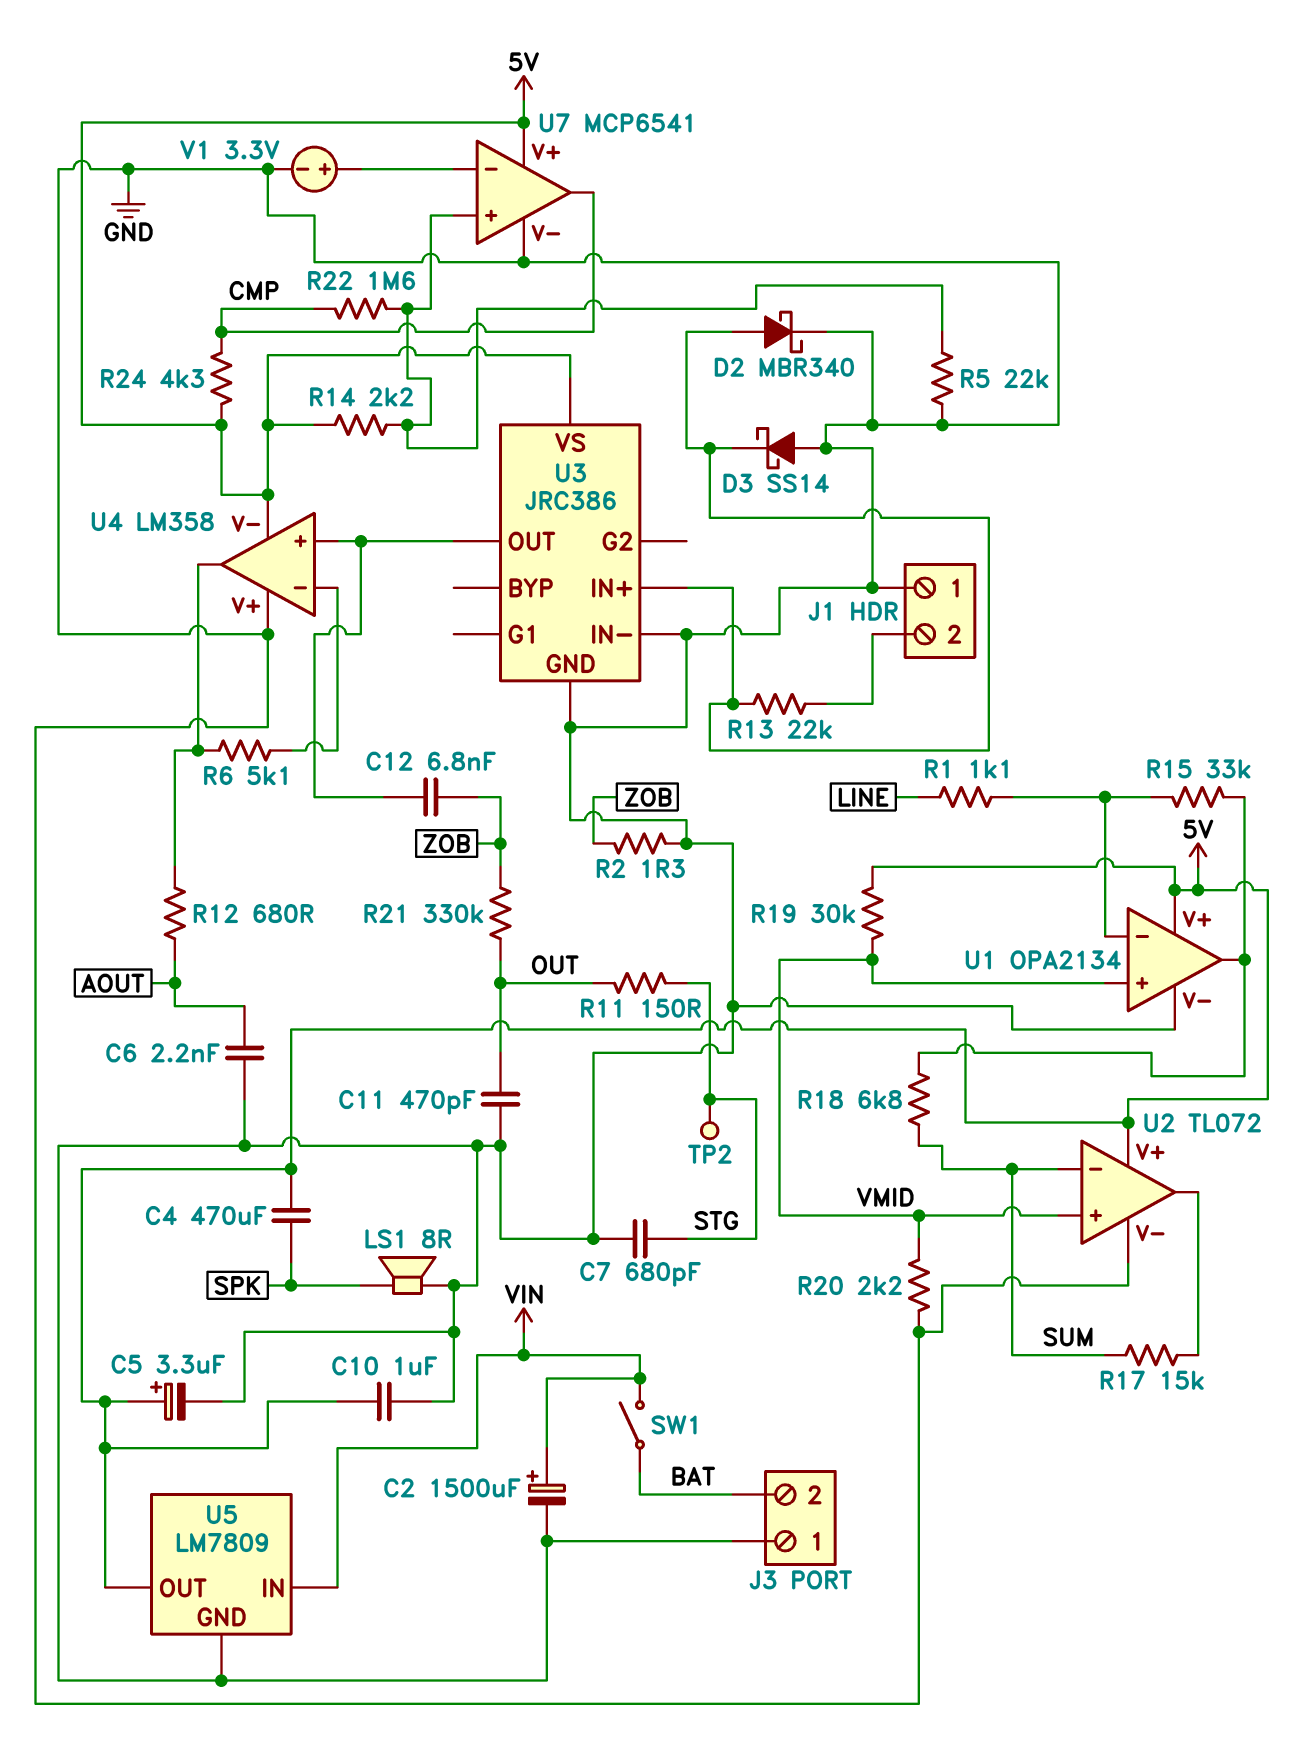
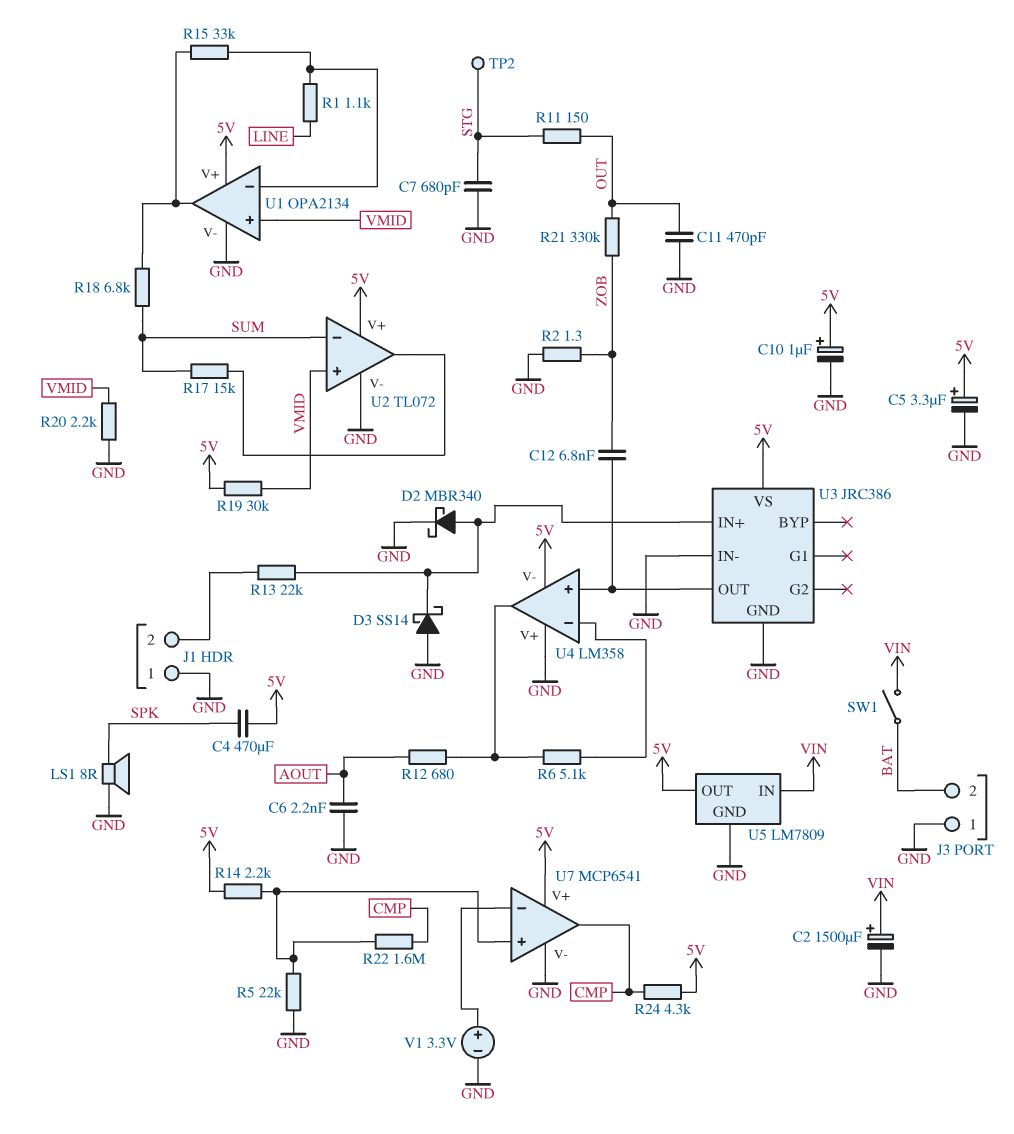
C10: 1uF (5V, GND) -> 1uF (plus 5V, minus GND)

